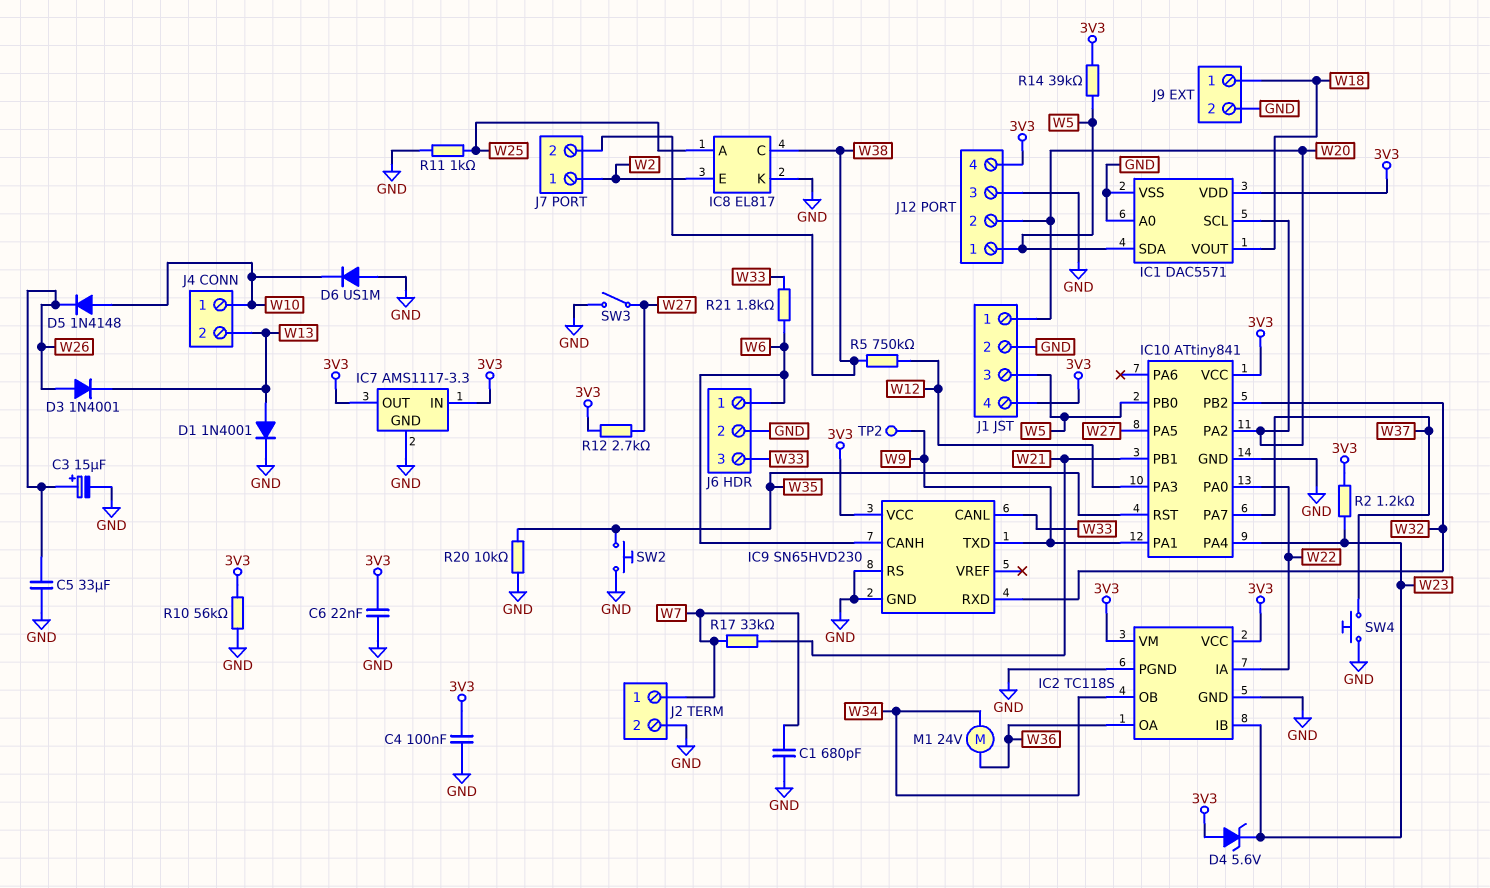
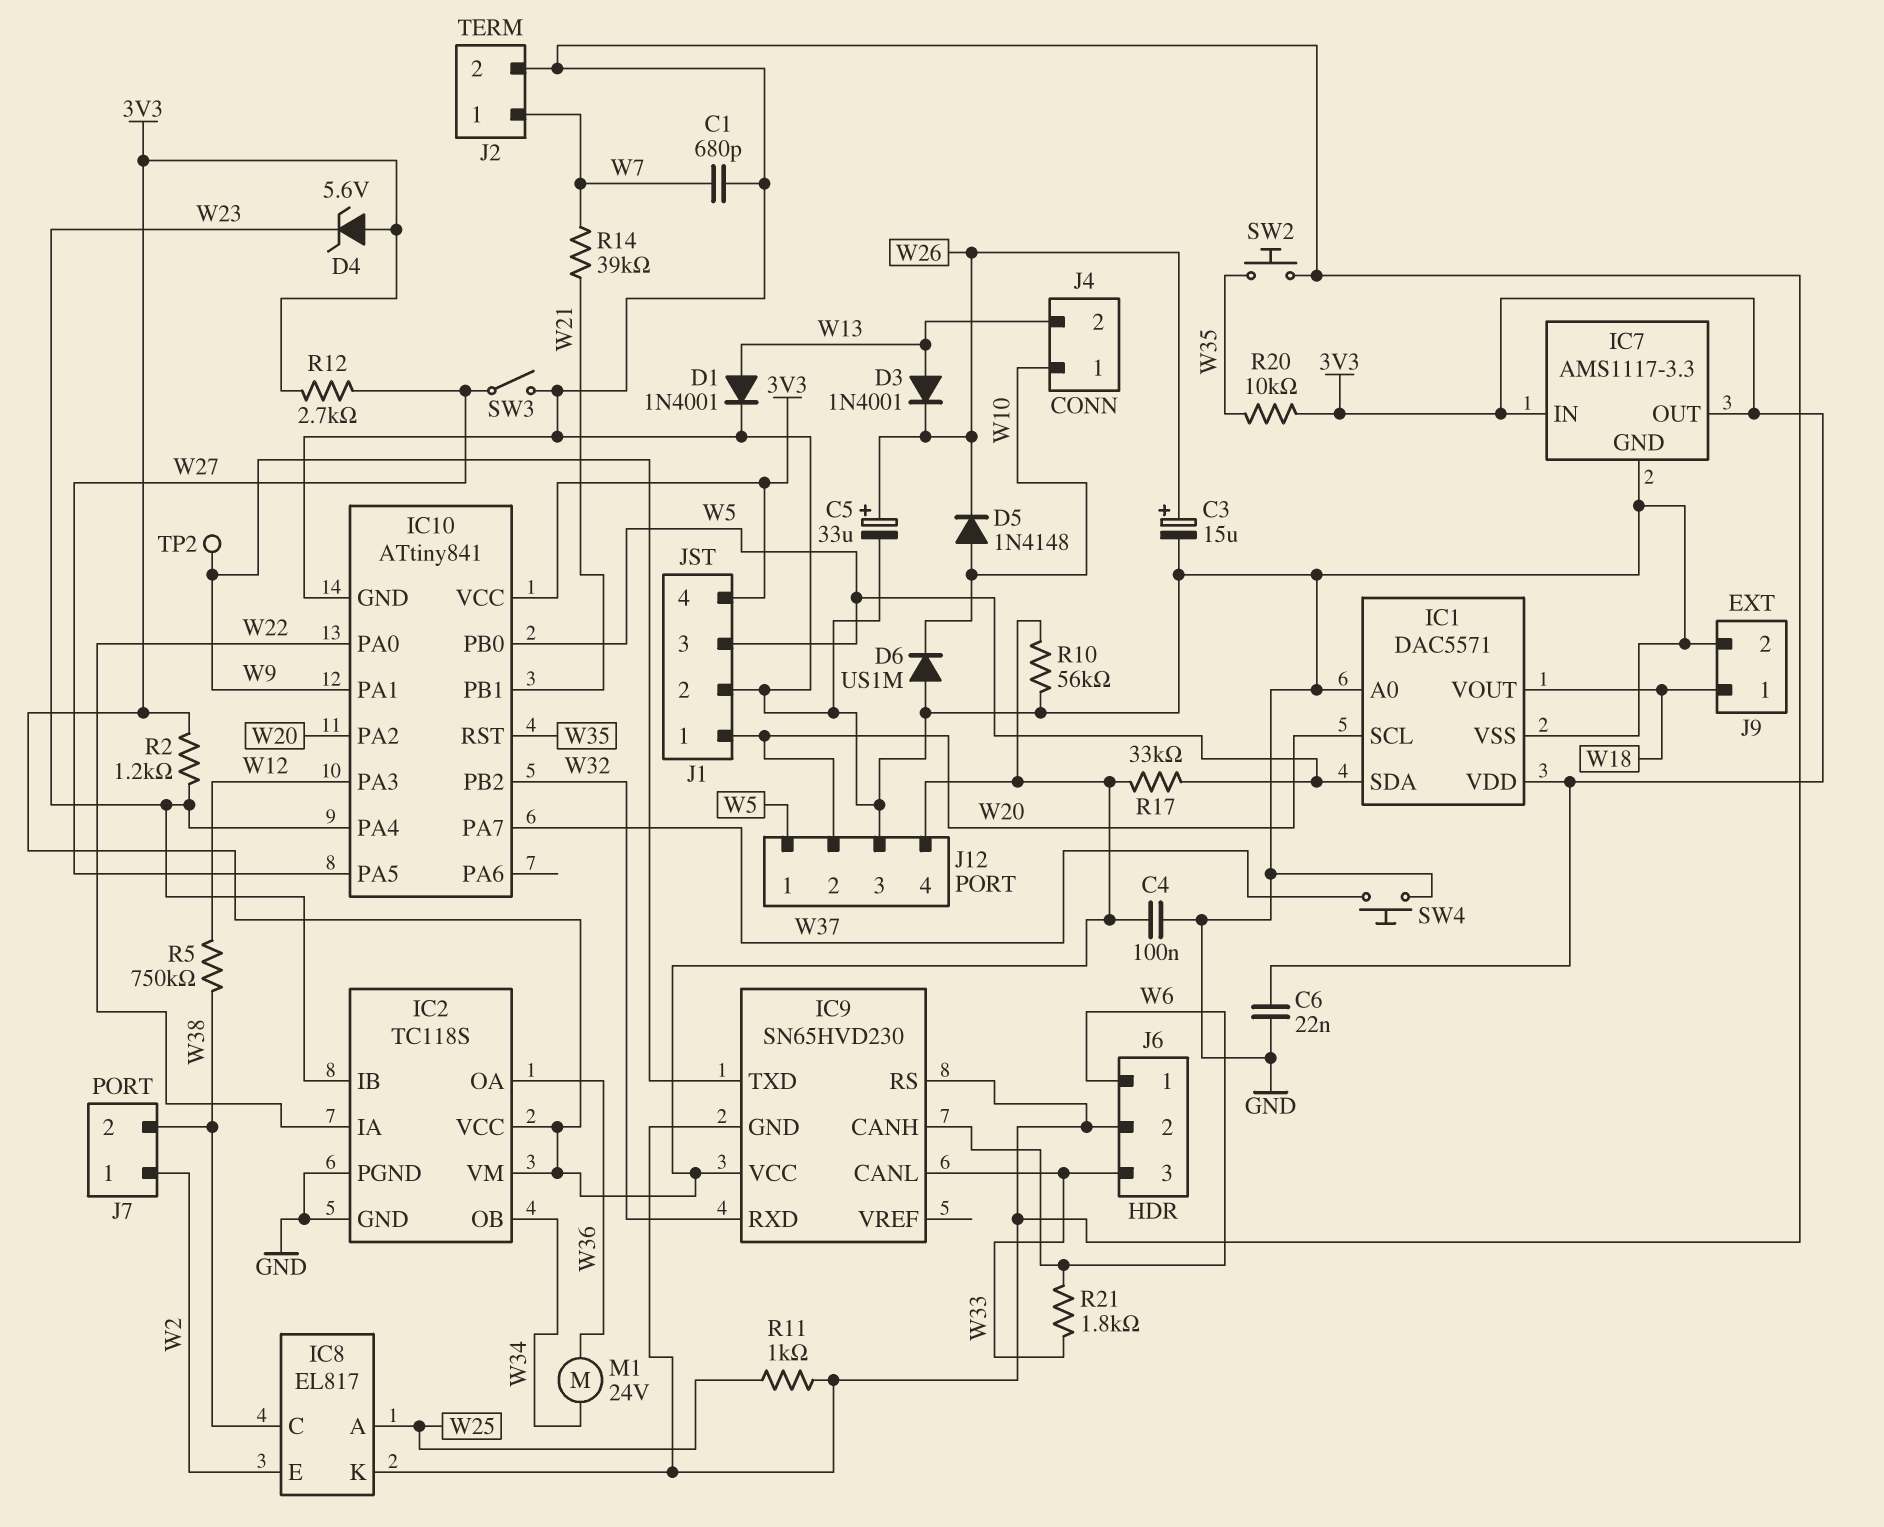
C5: 33uF (GND, W26) -> 33uF (plus W26, minus GND)
D3: diode 1N4001 (A W26, K W13) -> diode 1N4001 (A W13, K W26)
R14: 39k (3V3, W5) -> 39k (W7, W21)
R17: 33k (W7, W21) -> 33k (3V3, W5)
R20: 10k (GND, W35) -> 10k (3V3, W35)

